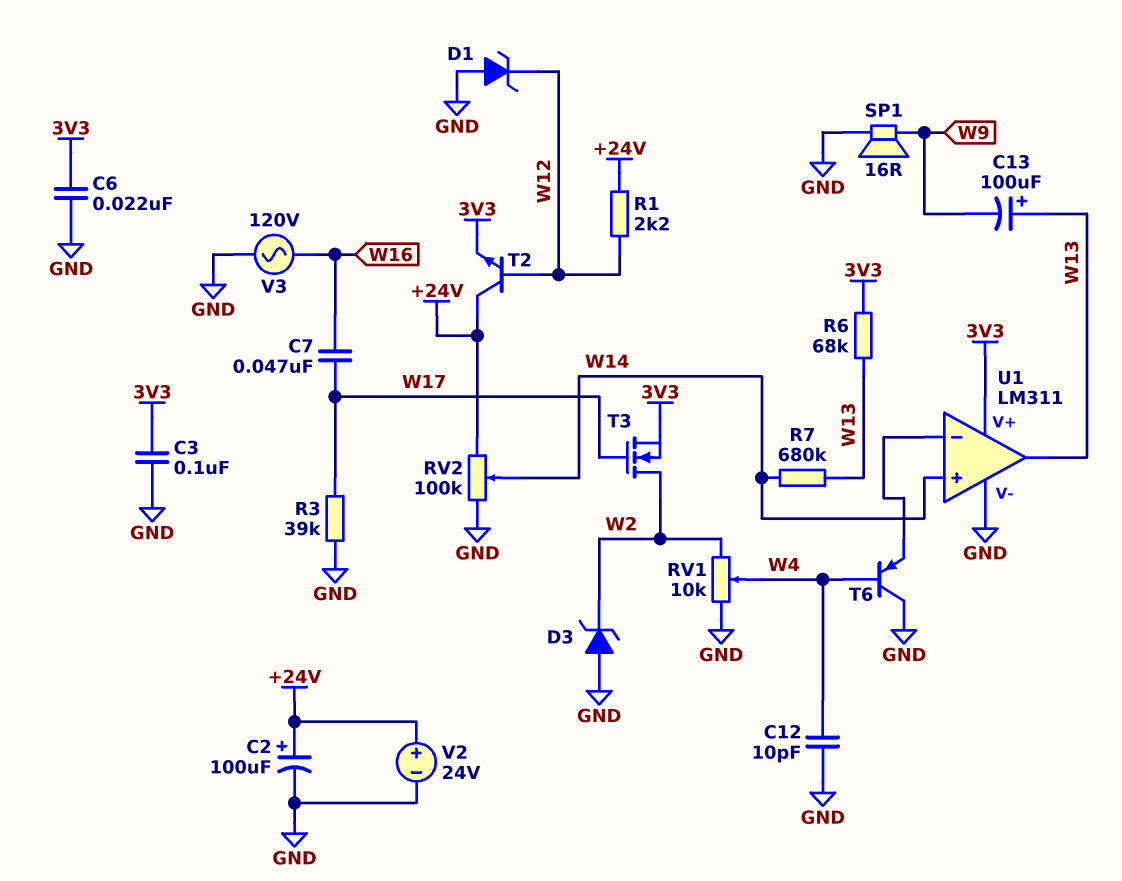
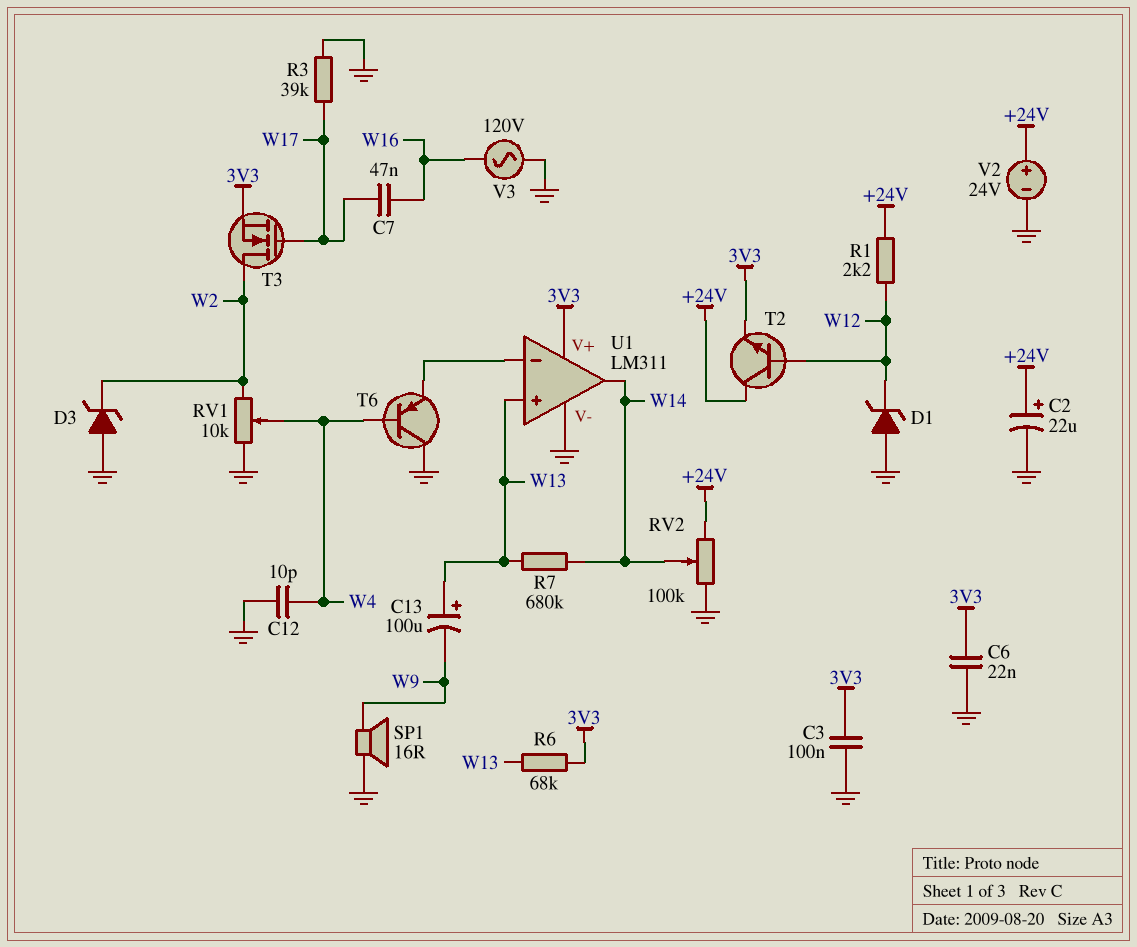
C2: 100uF (plus +24V, minus GND) -> 22uF (plus +24V, minus GND)
U1 pin in+: W14 -> W13
U1 pin out: W13 -> W14

